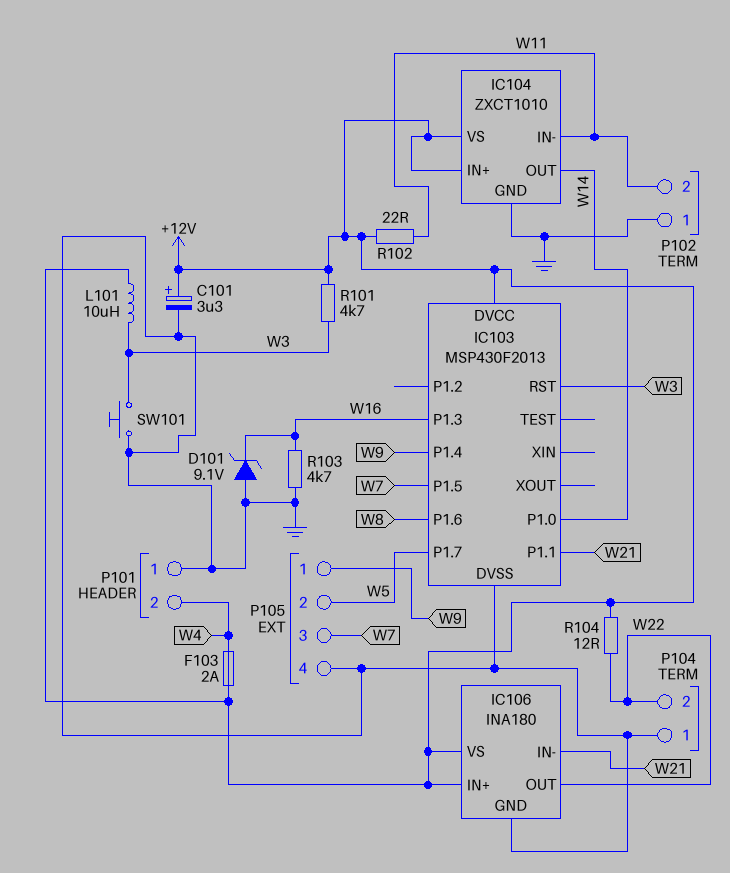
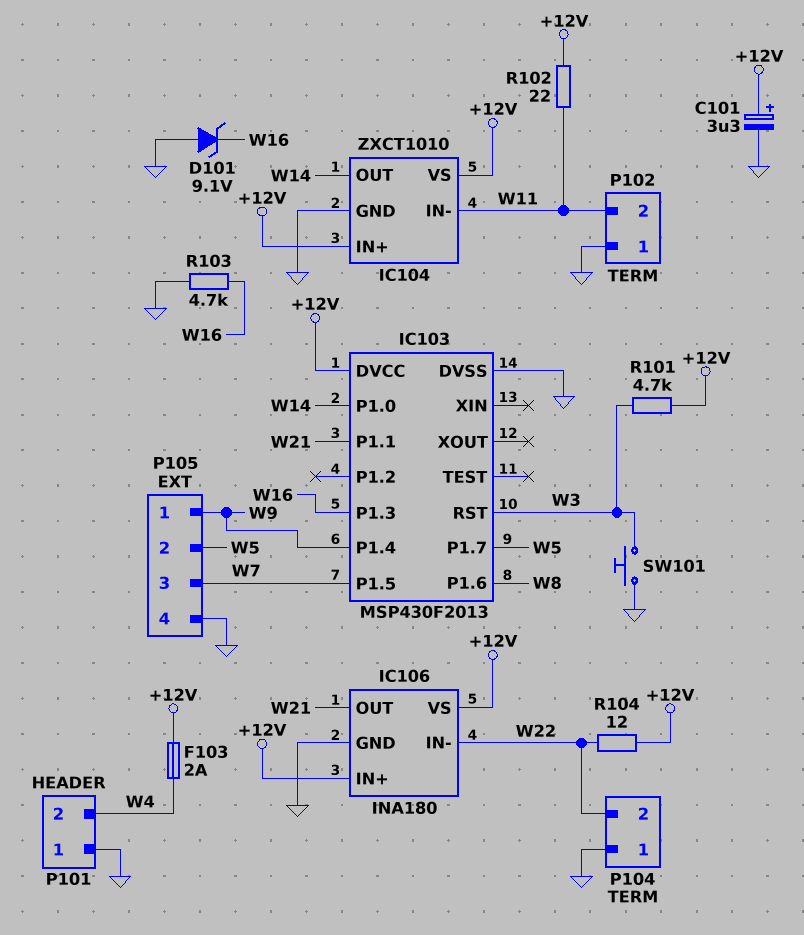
IC106 pin IN-: W21 -> W22
IC106 pin OUT: W22 -> W21
L101: 10uH (+12V, W3) -> none

